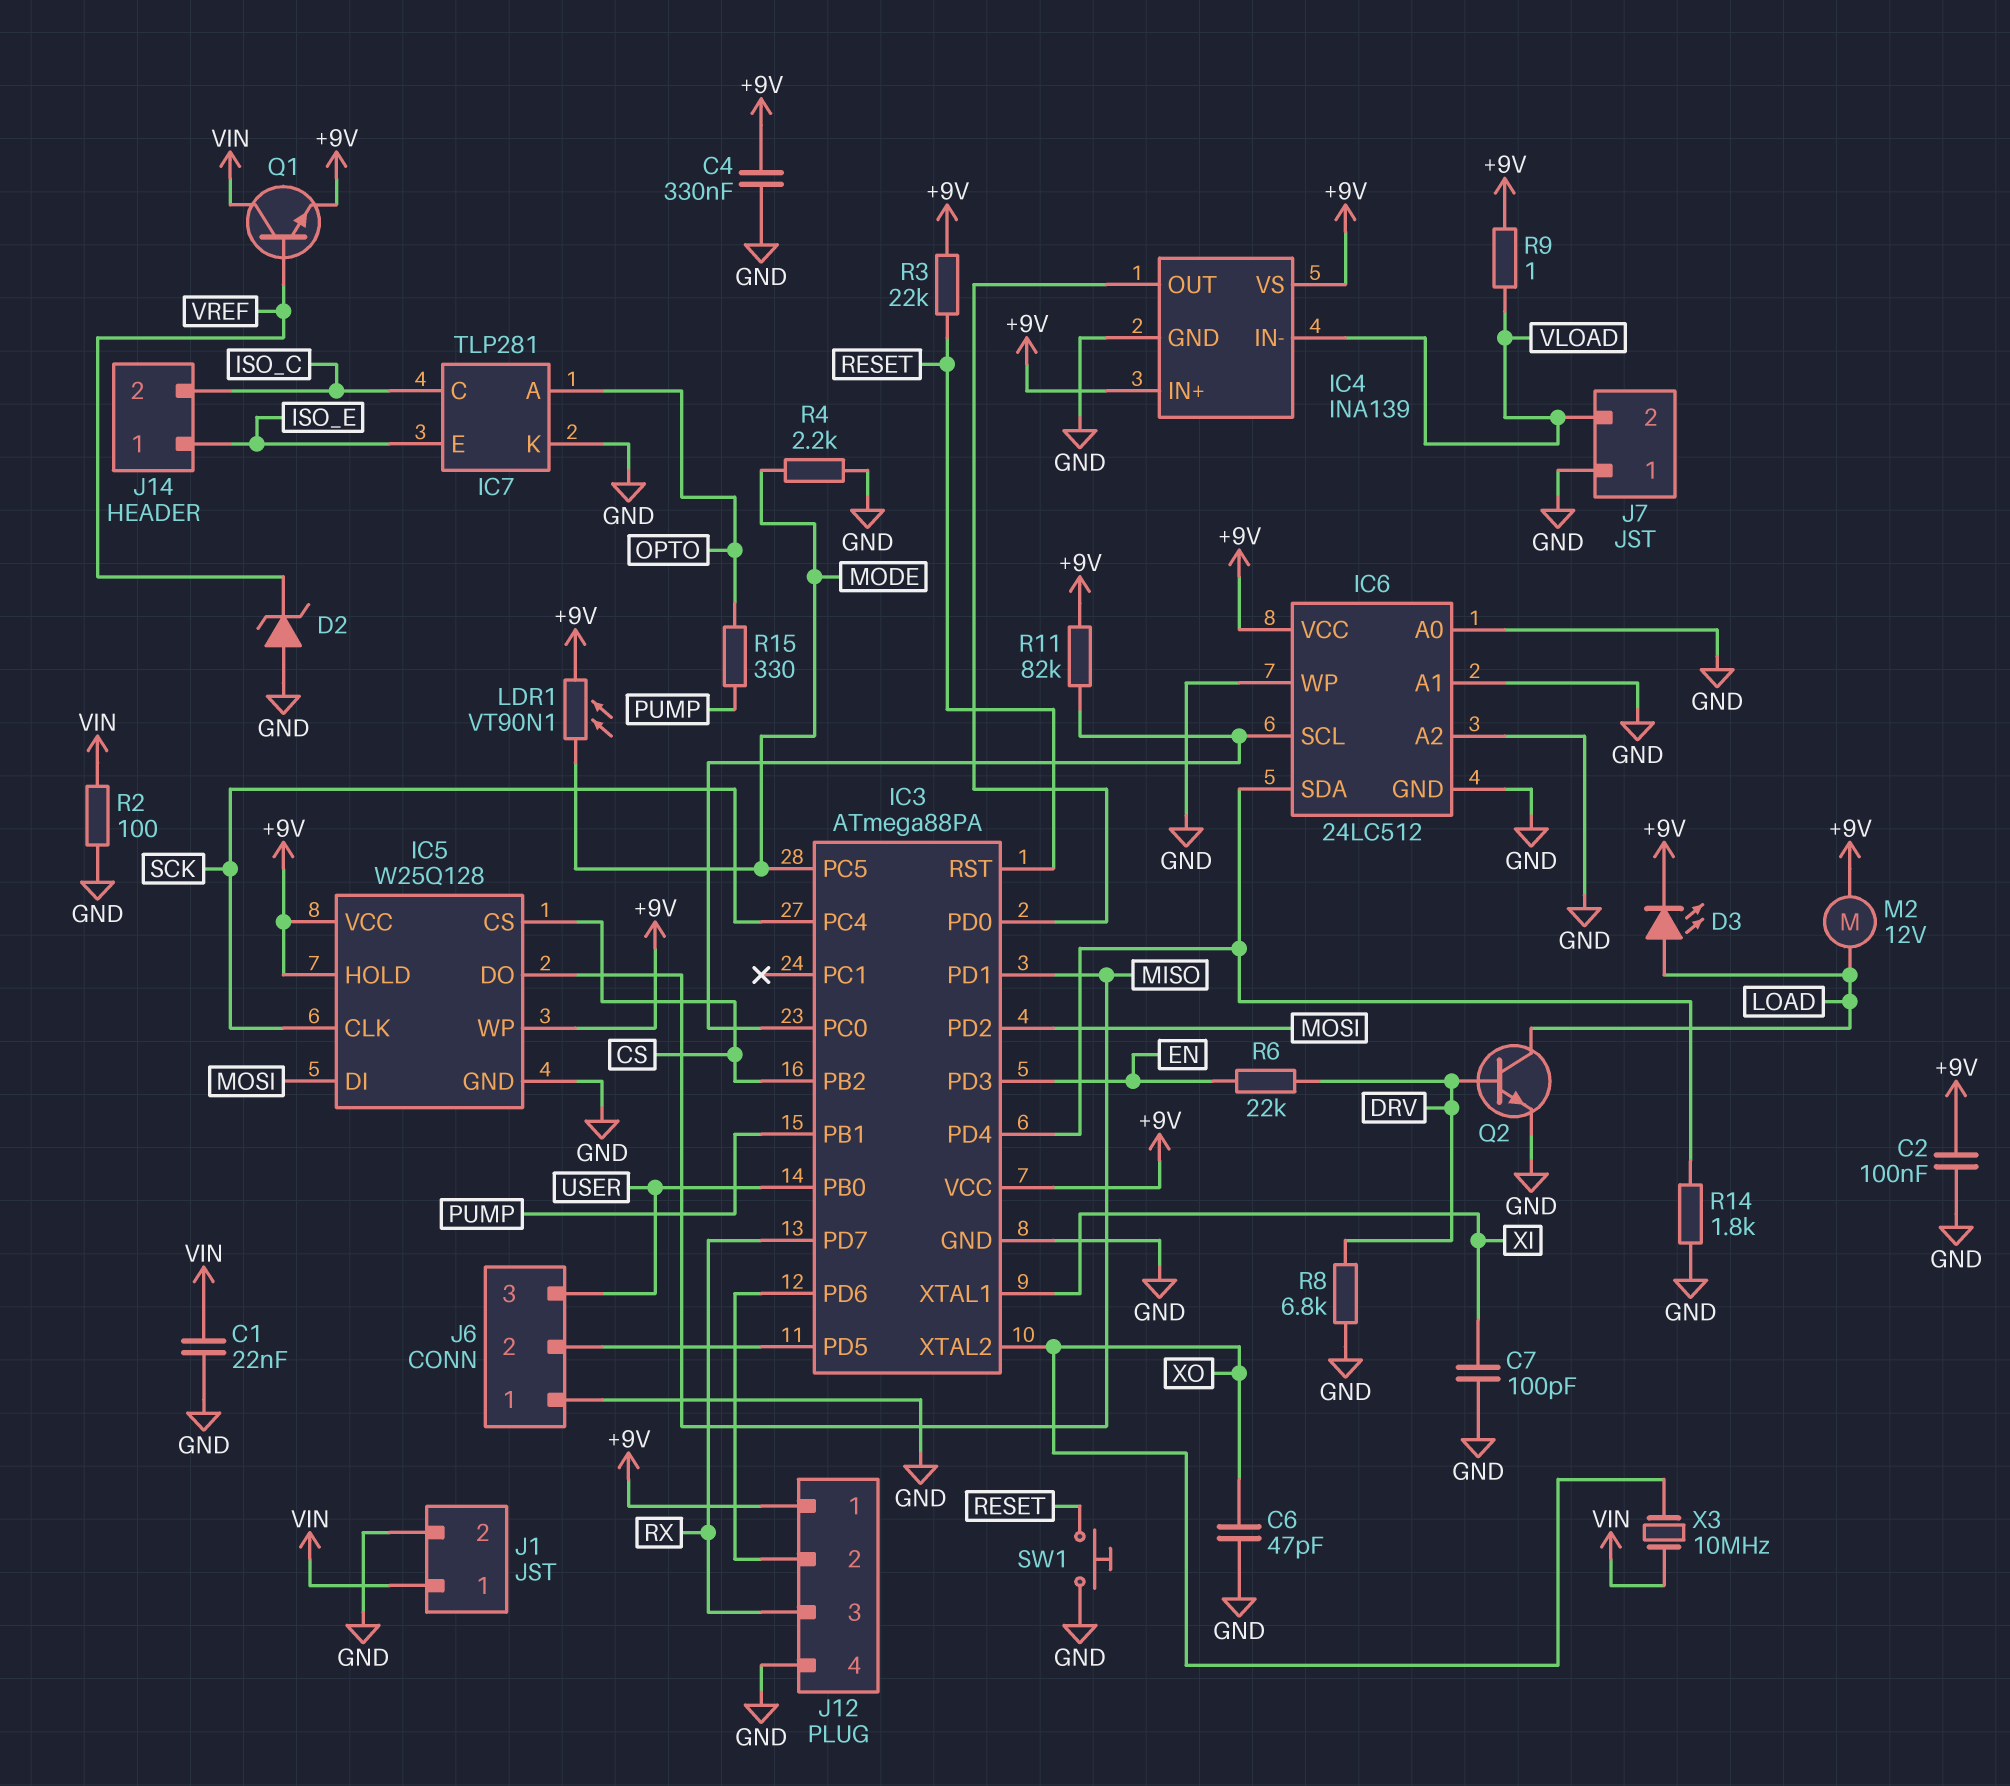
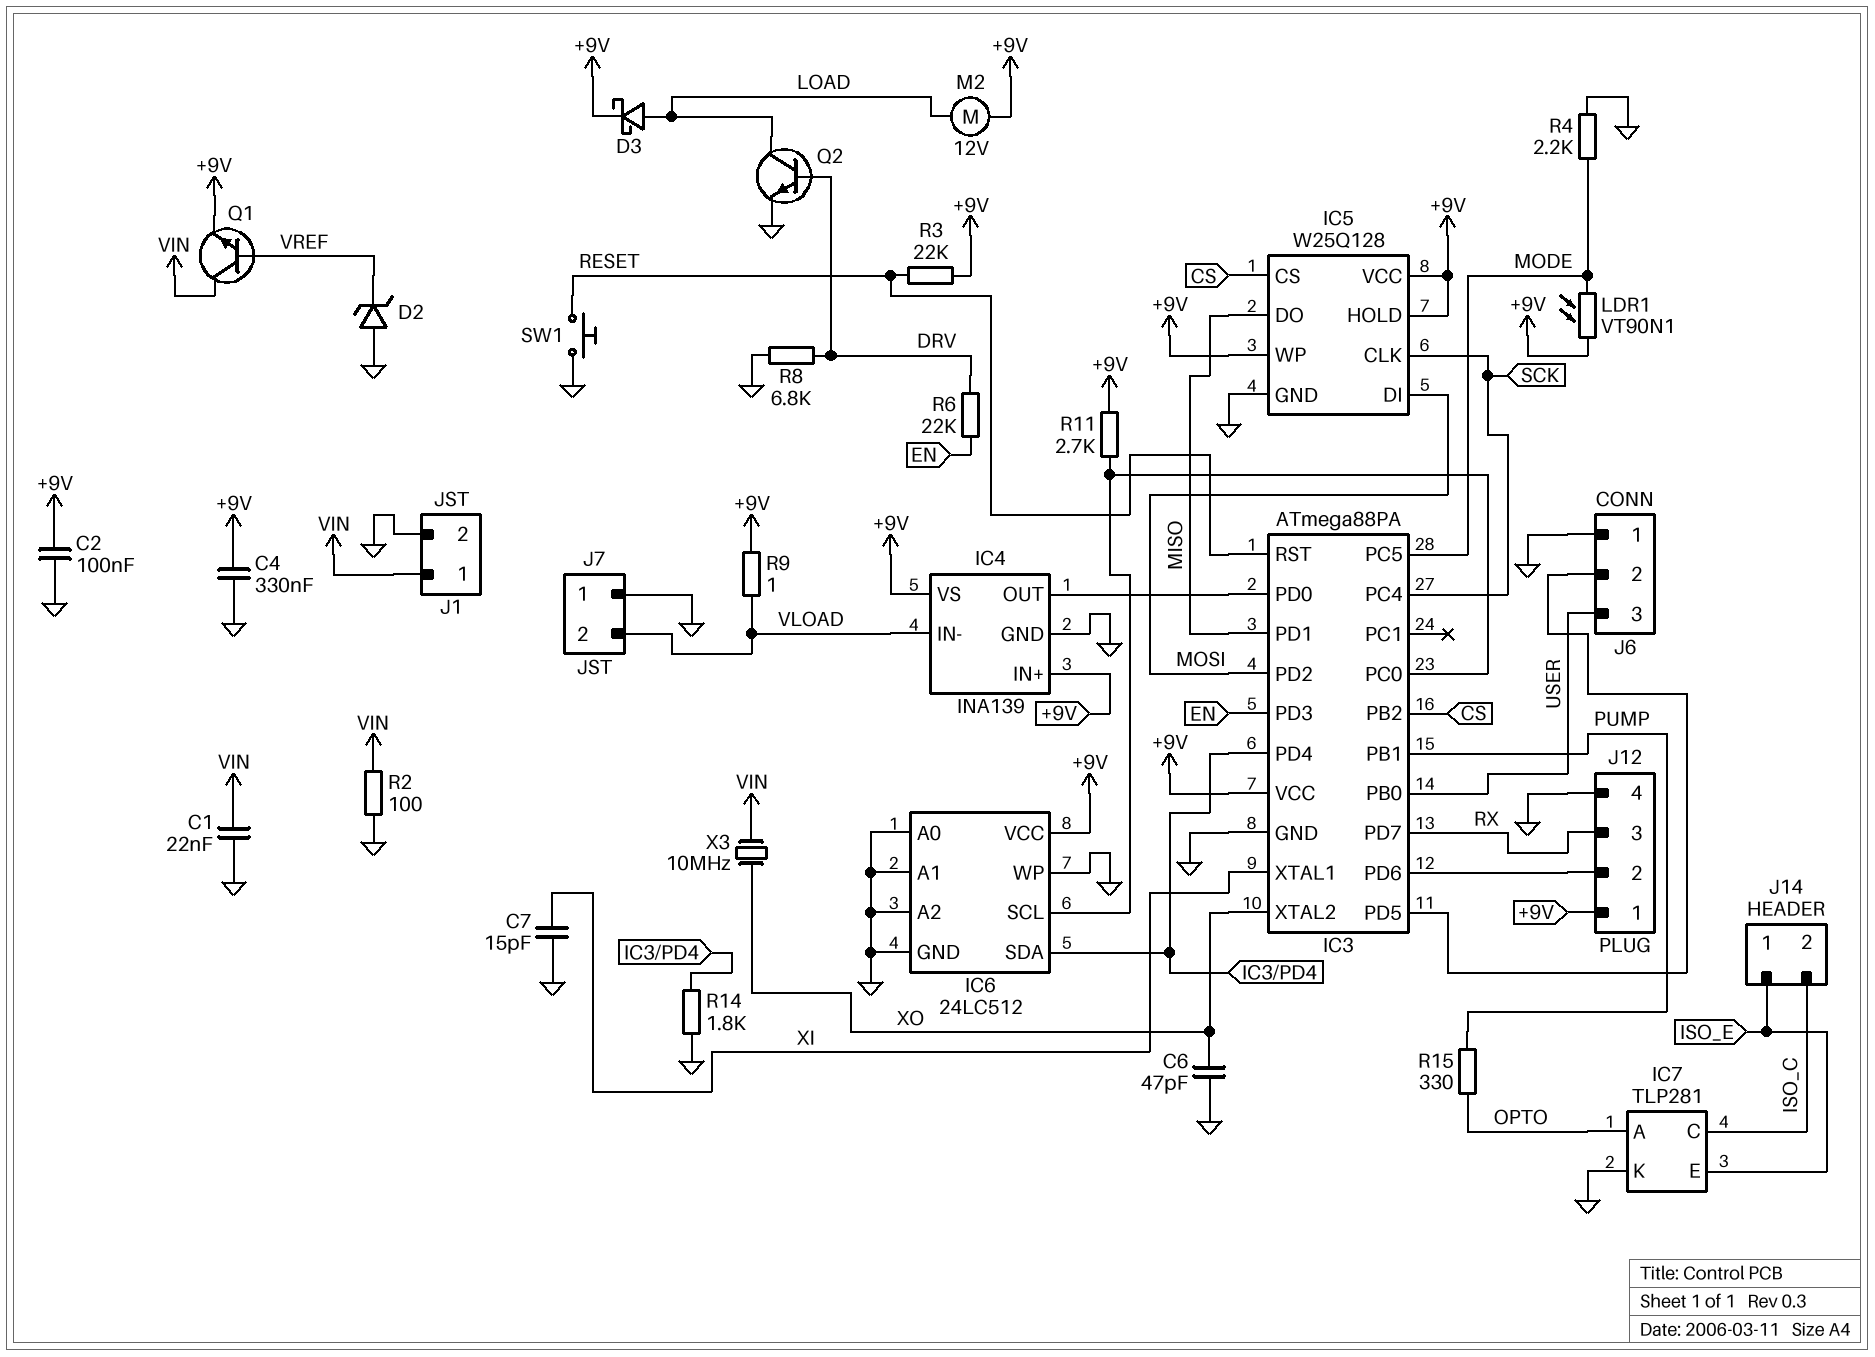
C7: 100pF (GND, XI) -> 15pF (GND, XI)
D3: LED (A LOAD, K +9V) -> schottky (A LOAD, K +9V)
R11: 82k (+9V, IC3/PC0) -> 2.7k (+9V, IC3/PC0)

